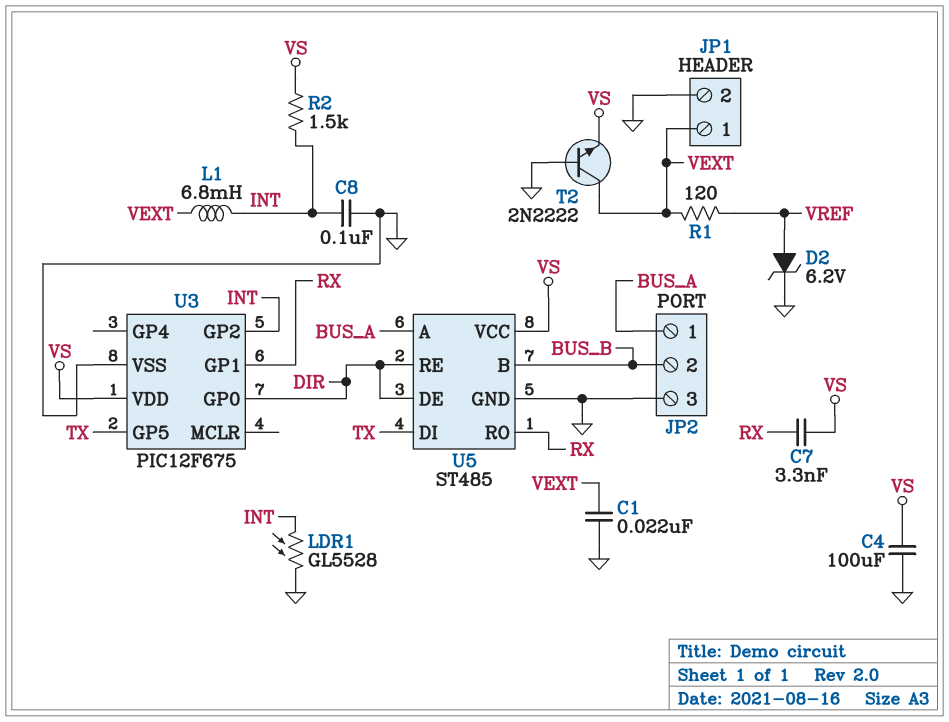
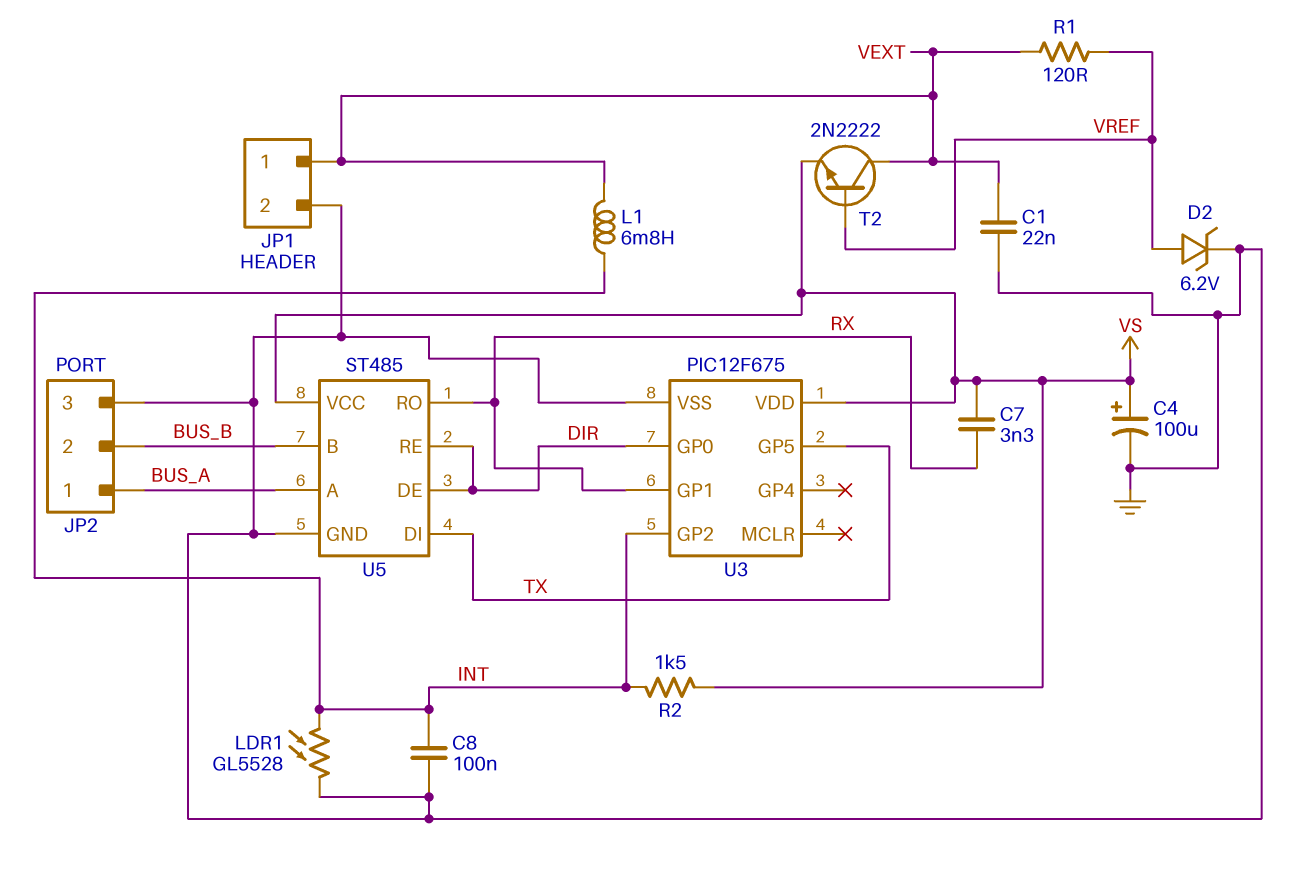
C4: 100uF (GND, VS) -> 100uF (plus VS, minus GND)
T2: NPN 2N2222 (B GND, C VEXT, E VS) -> NPN 2N2222 (B VREF, C VEXT, E VS)

